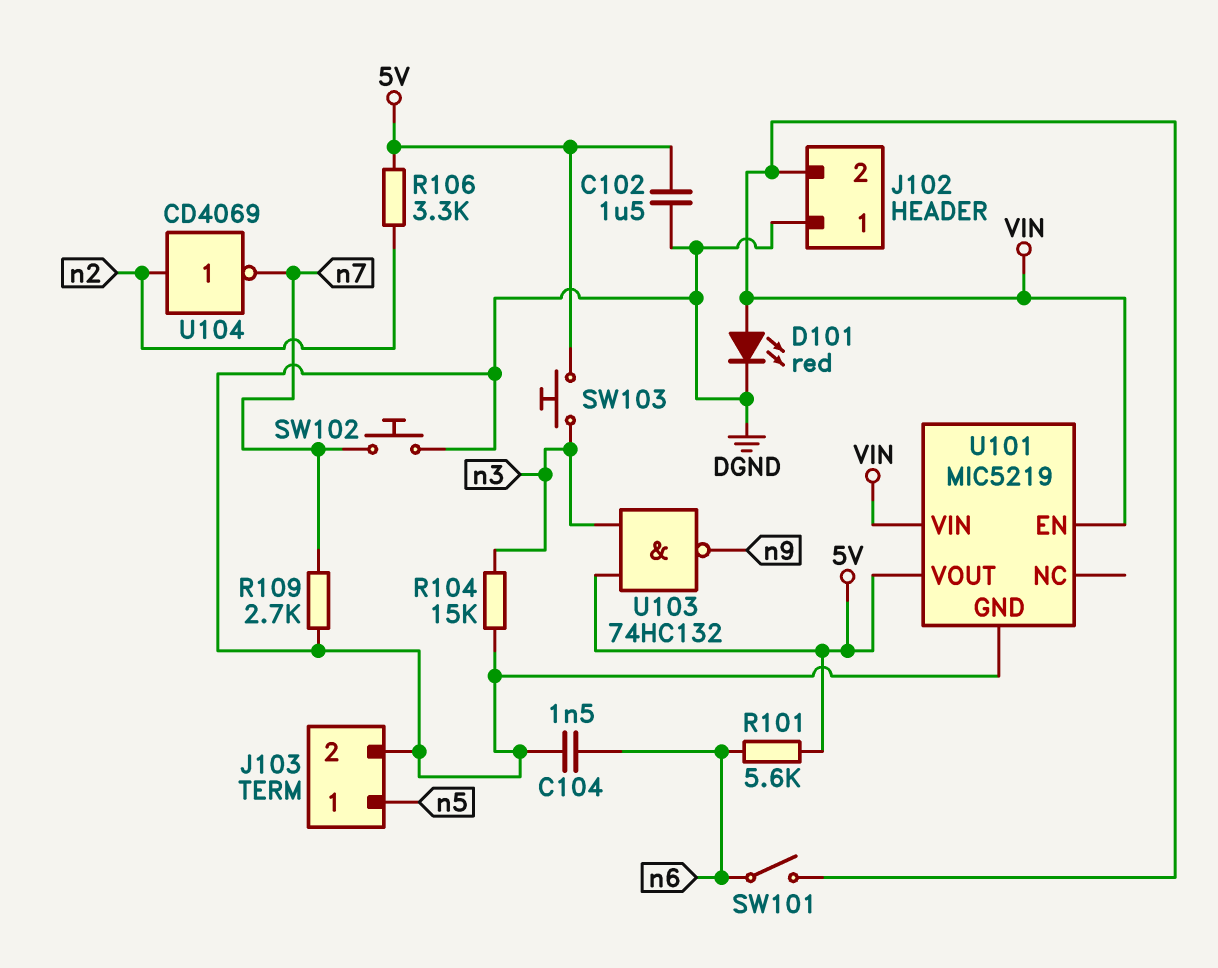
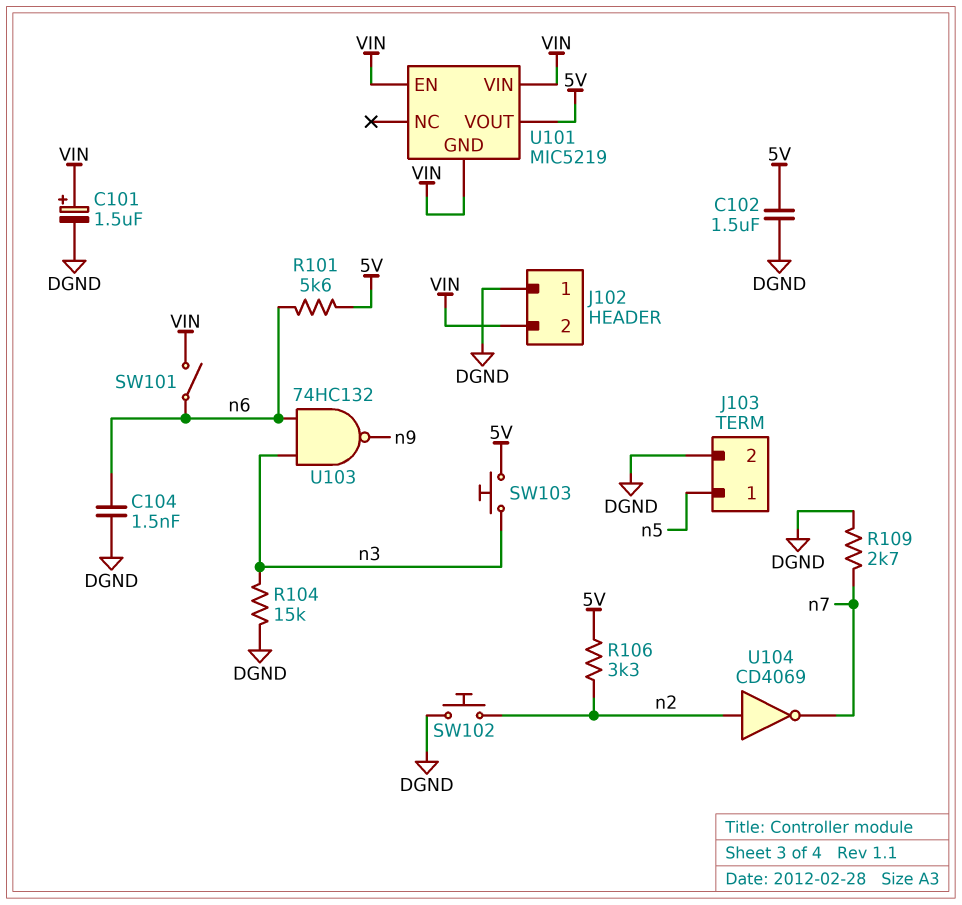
C101: none -> 1.5uF (plus VIN, minus DGND)
D101: LED red (A VIN, K DGND) -> none
SW102: button (DGND, n7) -> button (DGND, n2)
U101 pin GND: DGND -> VIN
U103: NAND 74HC132 (in 5V, in n3, out n9) -> NAND 74HC132 (in n3, in n6, out n9)

